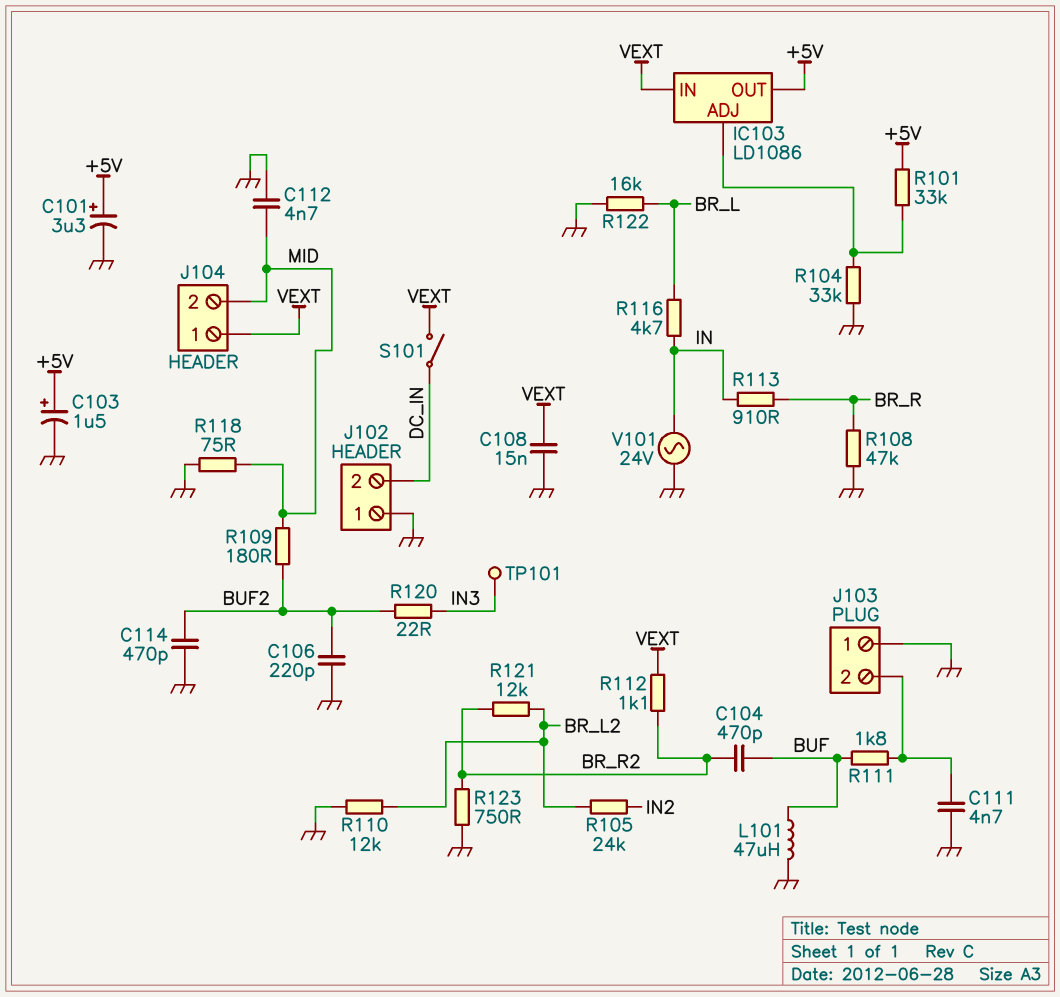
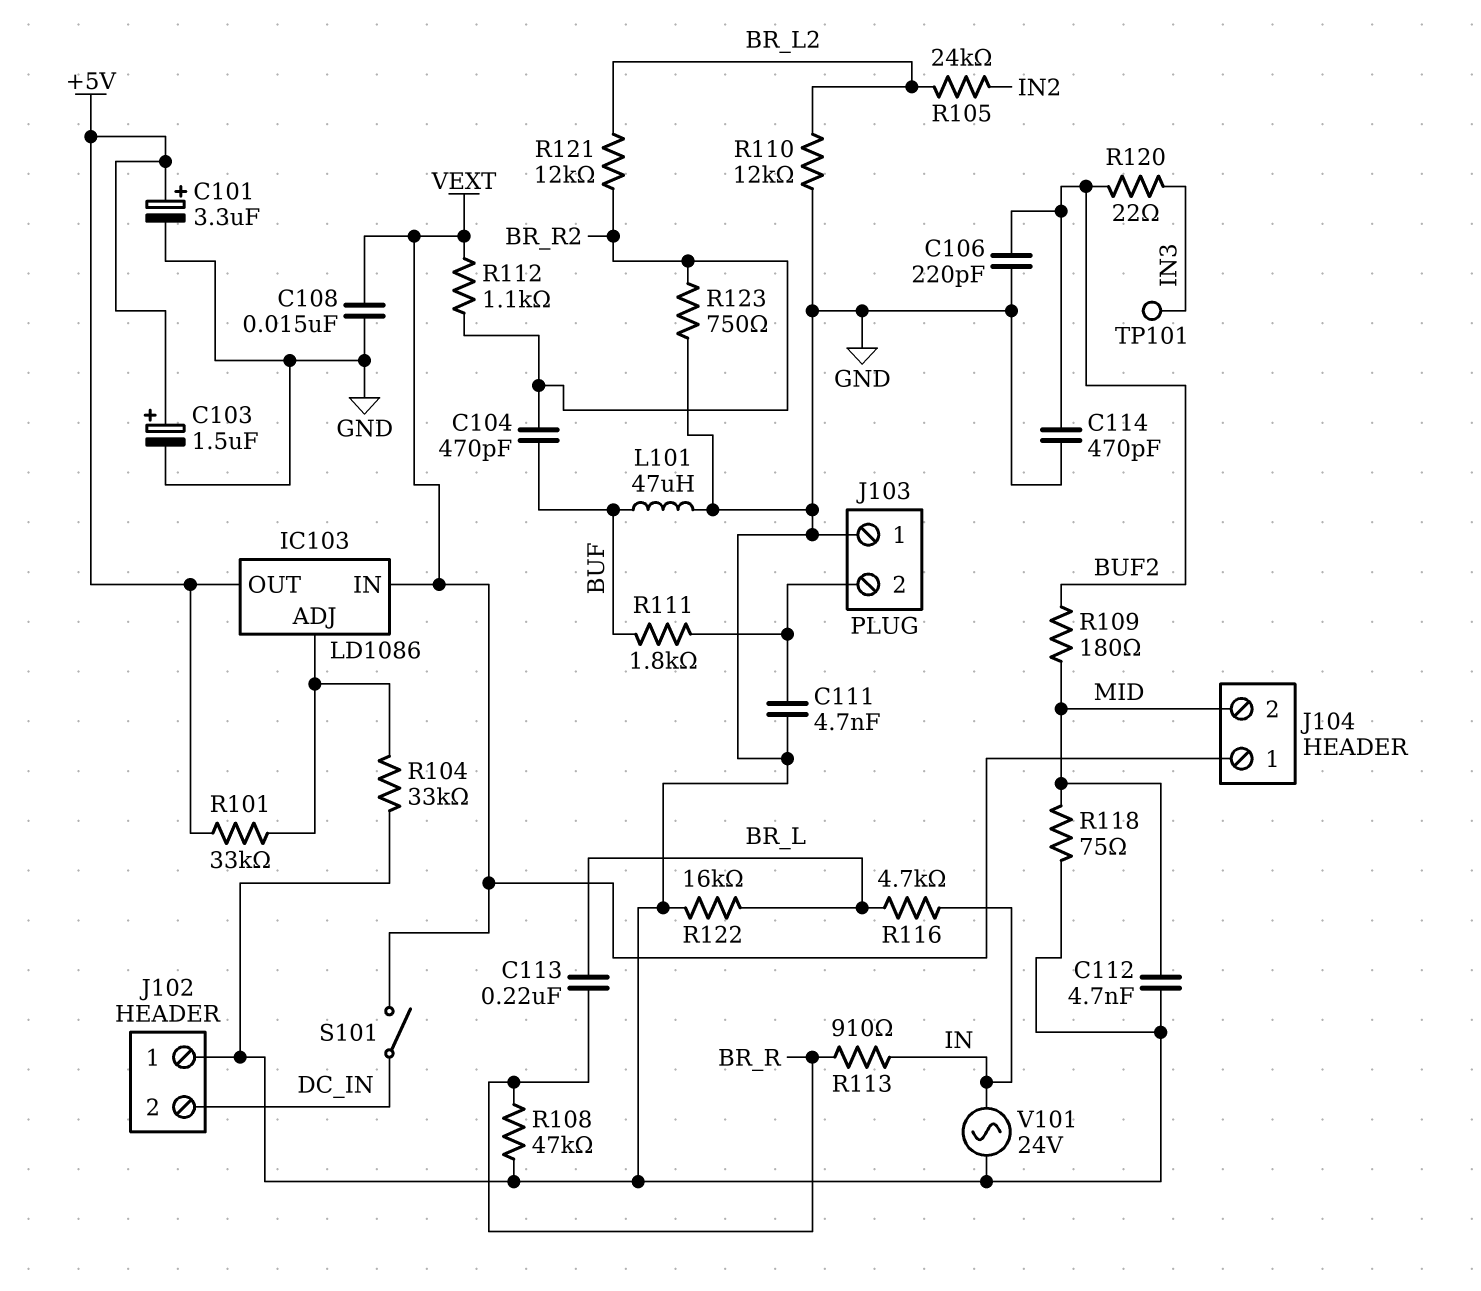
C113: none -> 220nF (BR_L, BR_R)

